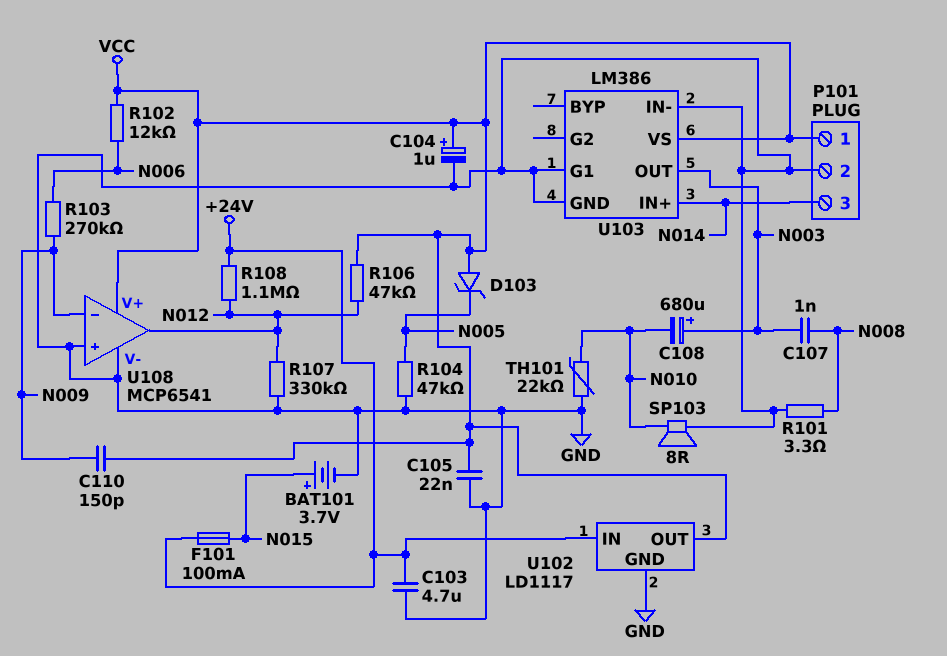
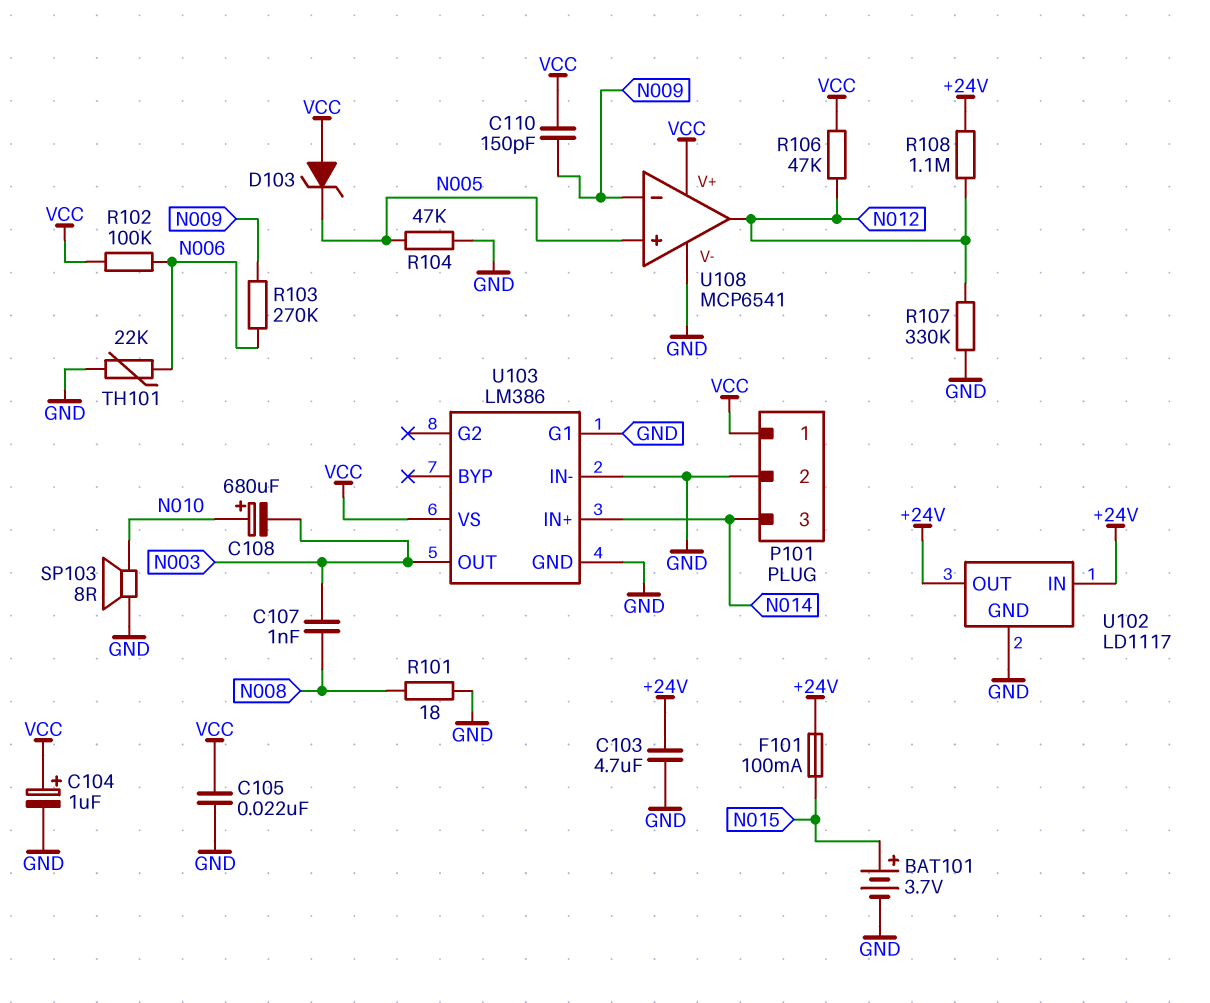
C108: 680uF (plus N003, minus N010) -> 680uF (plus N010, minus N003)
R101: 3.3 (GND, N008) -> 18 (GND, N008)
R102: 12k (N006, VCC) -> 100k (N006, VCC)
TH101: 22k (GND, N010) -> 22k (GND, N006)
U102 pin OUT: VCC -> +24V
U108 pin in+: GND -> N005

